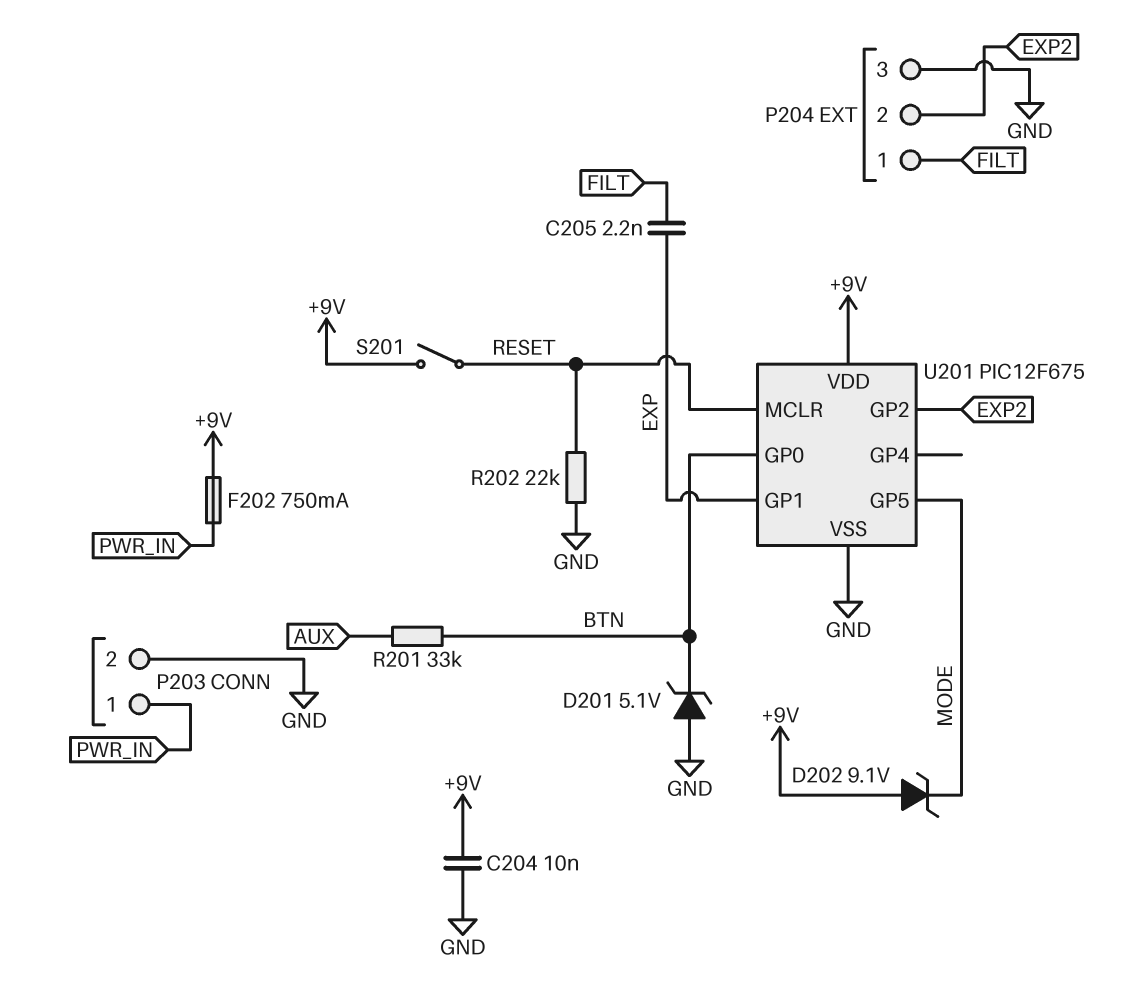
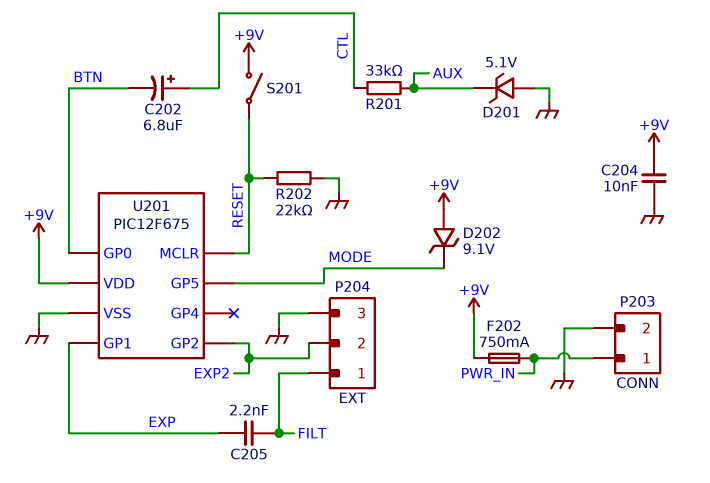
C202: none -> 6.8uF (plus CTL, minus BTN)
D201: zener 5.1V (A GND, K BTN) -> zener 5.1V (A GND, K AUX)
R201: 33k (AUX, BTN) -> 33k (AUX, CTL)

